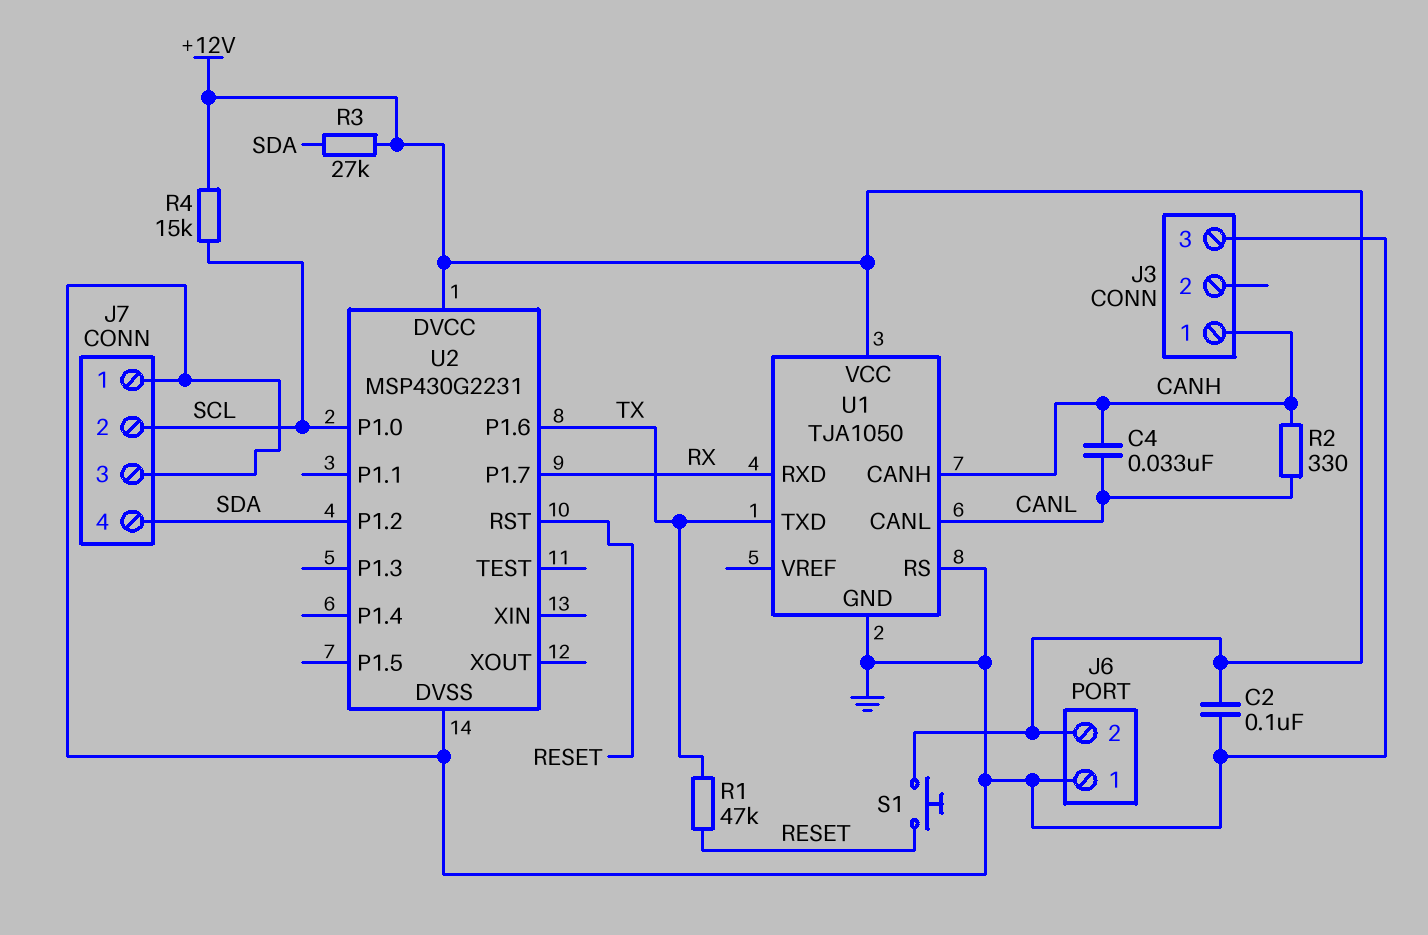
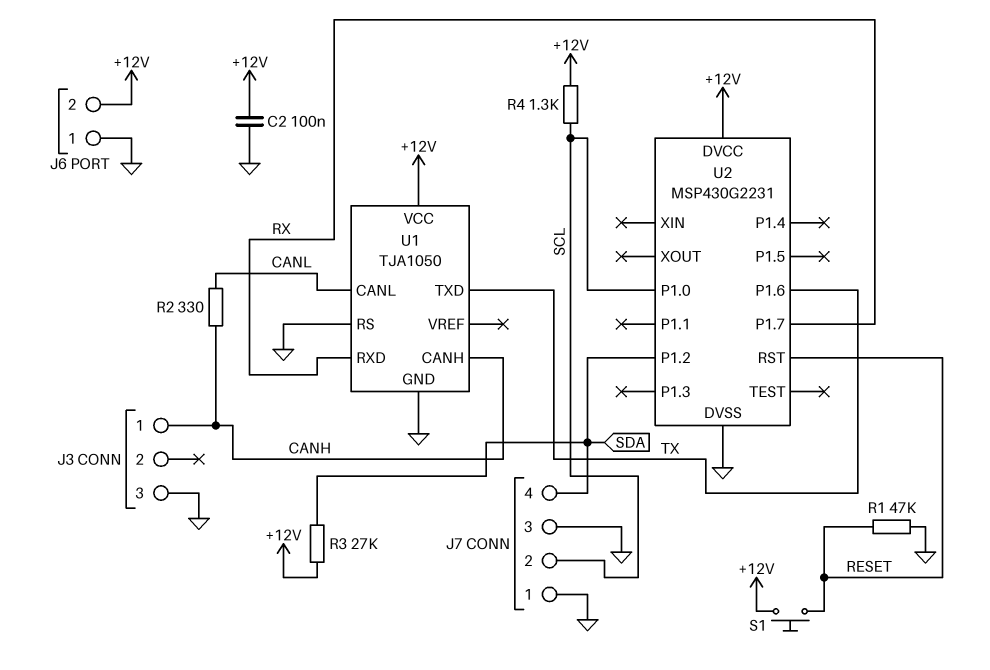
C4: 33nF (CANH, CANL) -> none
R1: 47k (RESET, TX) -> 47k (GND, RESET)
R4: 15k (+12V, SCL) -> 1.3k (+12V, SCL)

